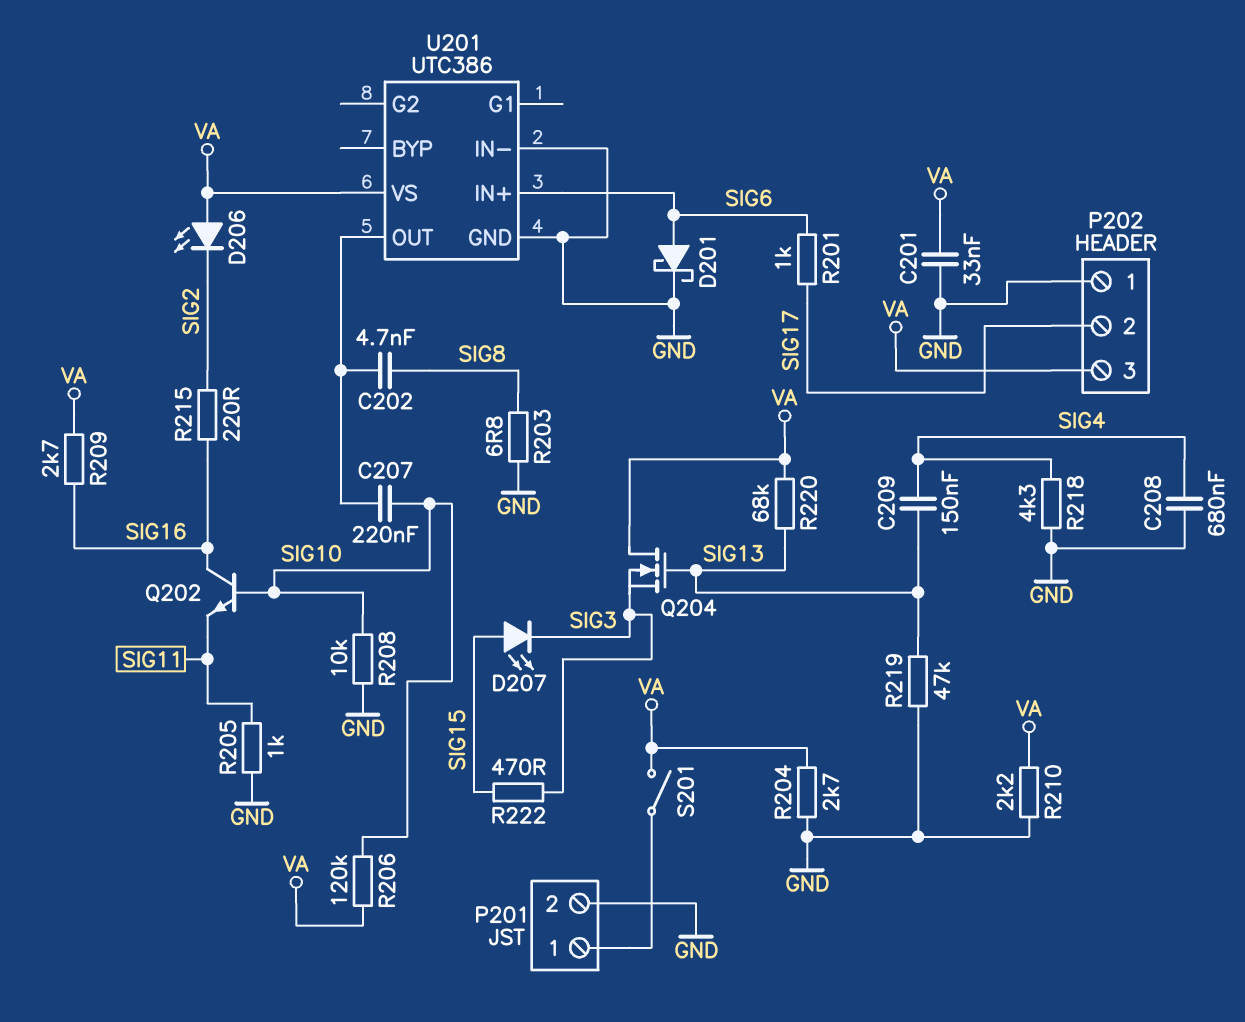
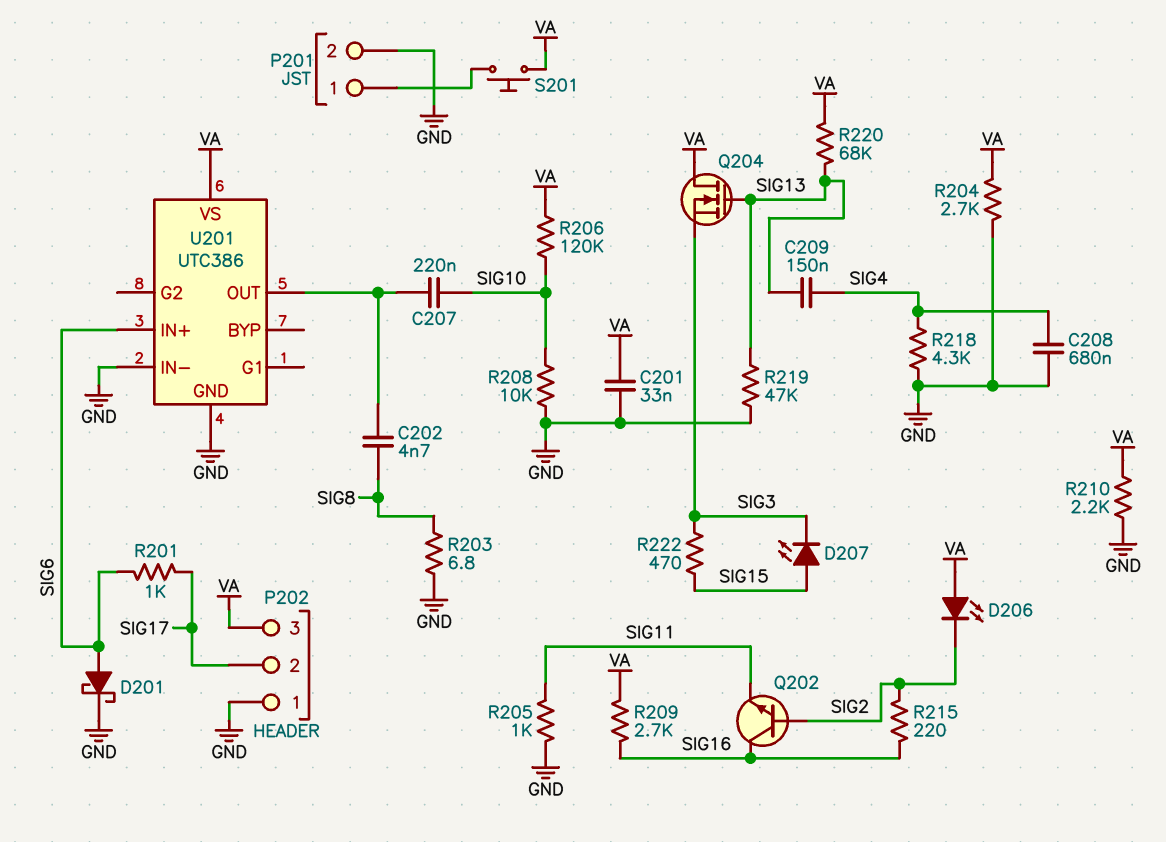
Q202: NPN (B SIG10, C SIG16, E SIG11) -> NPN (B SIG2, C SIG16, E SIG11)
S201: switch (P201/1, VA) -> button (P201/1, VA)

